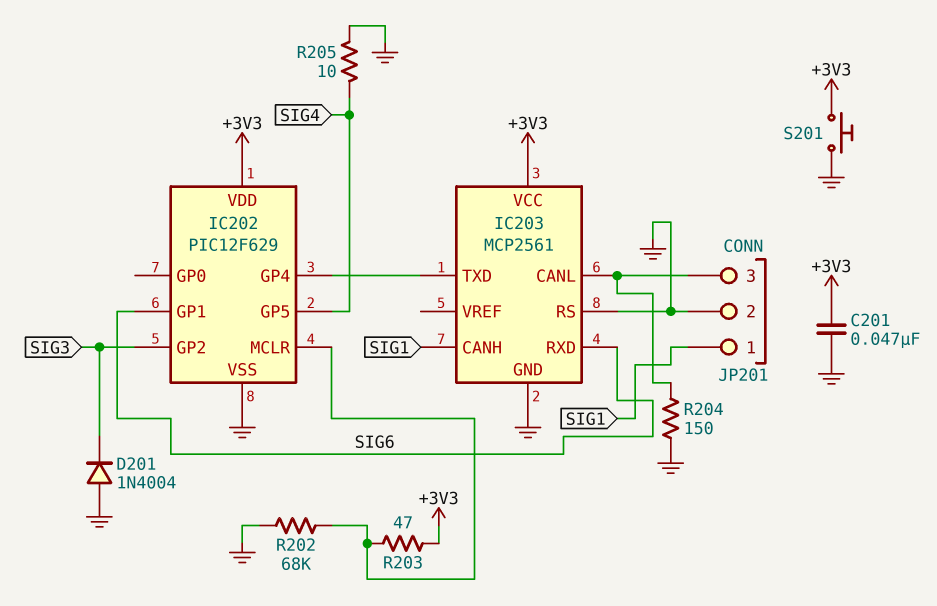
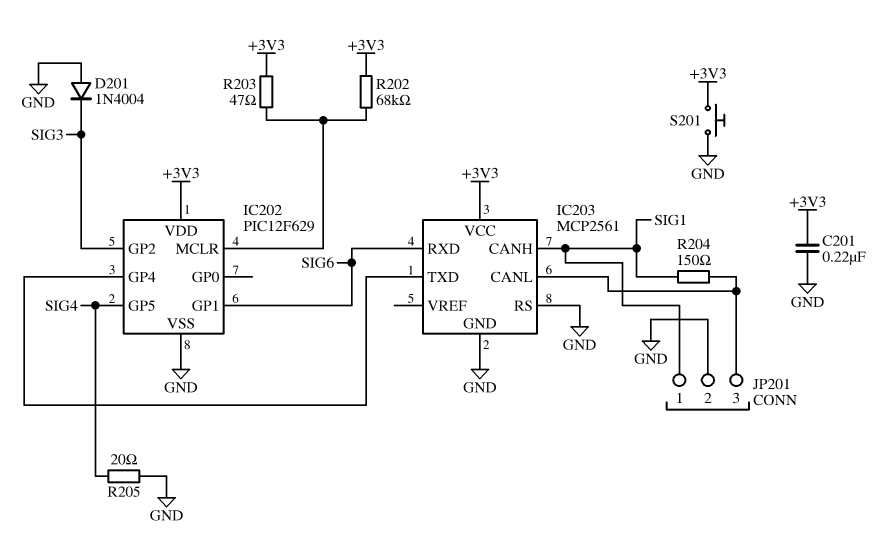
C201: 47nF (+3V3, GND) -> 220nF (+3V3, GND)
R202: 68k (GND, IC202/MCLR) -> 68k (+3V3, IC202/MCLR)
R204: 150 (GND, IC203/CANL) -> 150 (IC203/CANL, SIG1)
R205: 10 (GND, SIG4) -> 20 (GND, SIG4)

